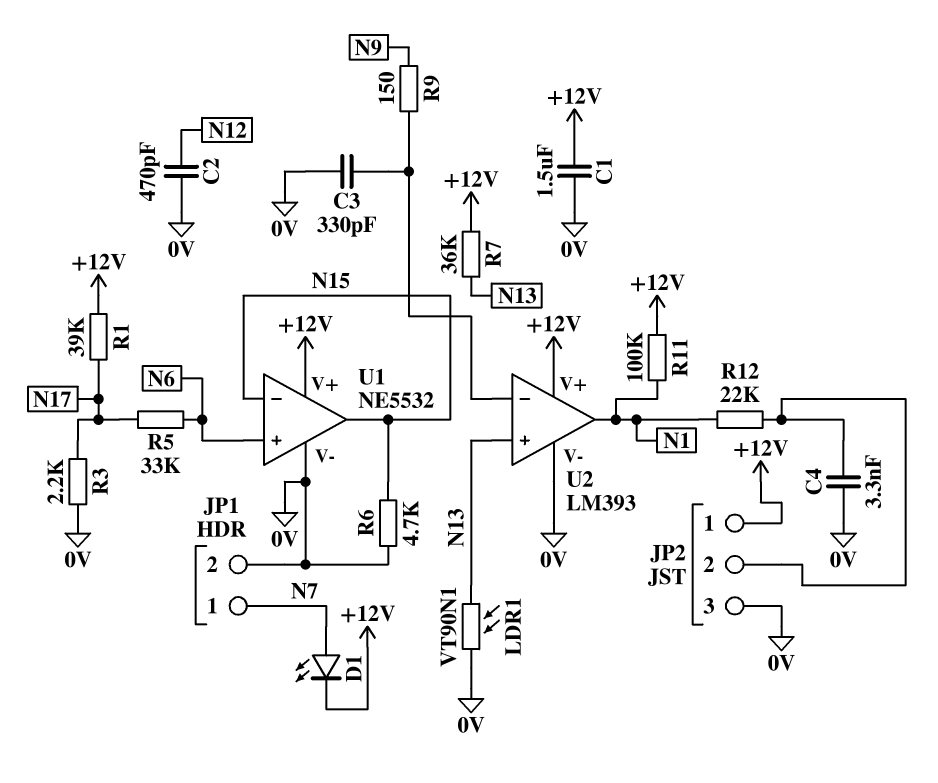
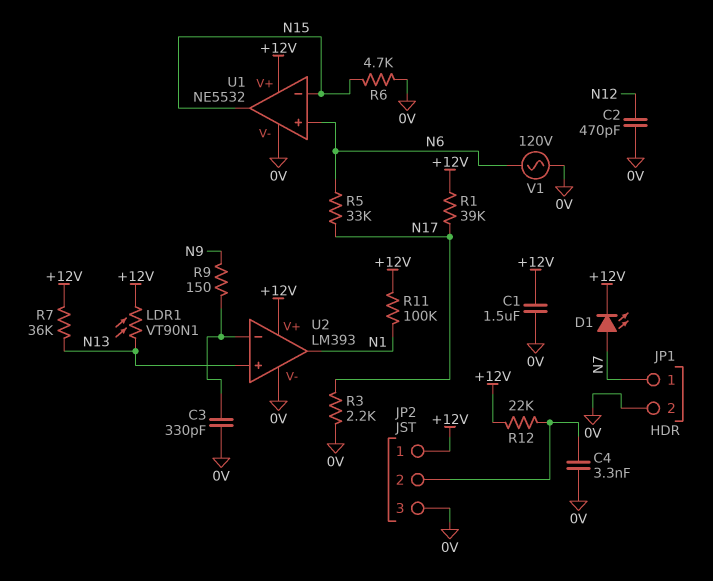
LDR1: VT90N1 (0V, N13) -> VT90N1 (+12V, N13)
R12: 22k (JP2/2, N1) -> 22k (+12V, JP2/2)
V1: none -> AC 120V (0V, N6)

